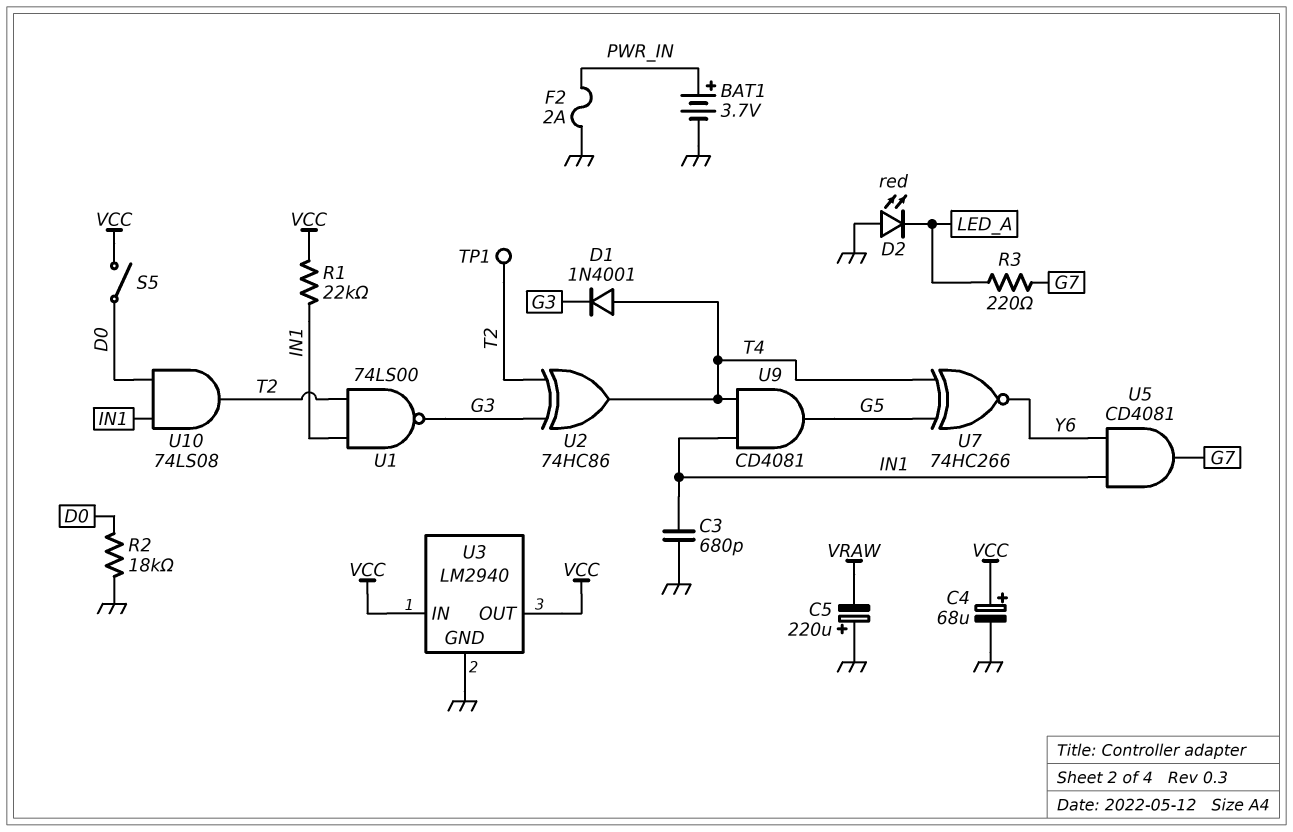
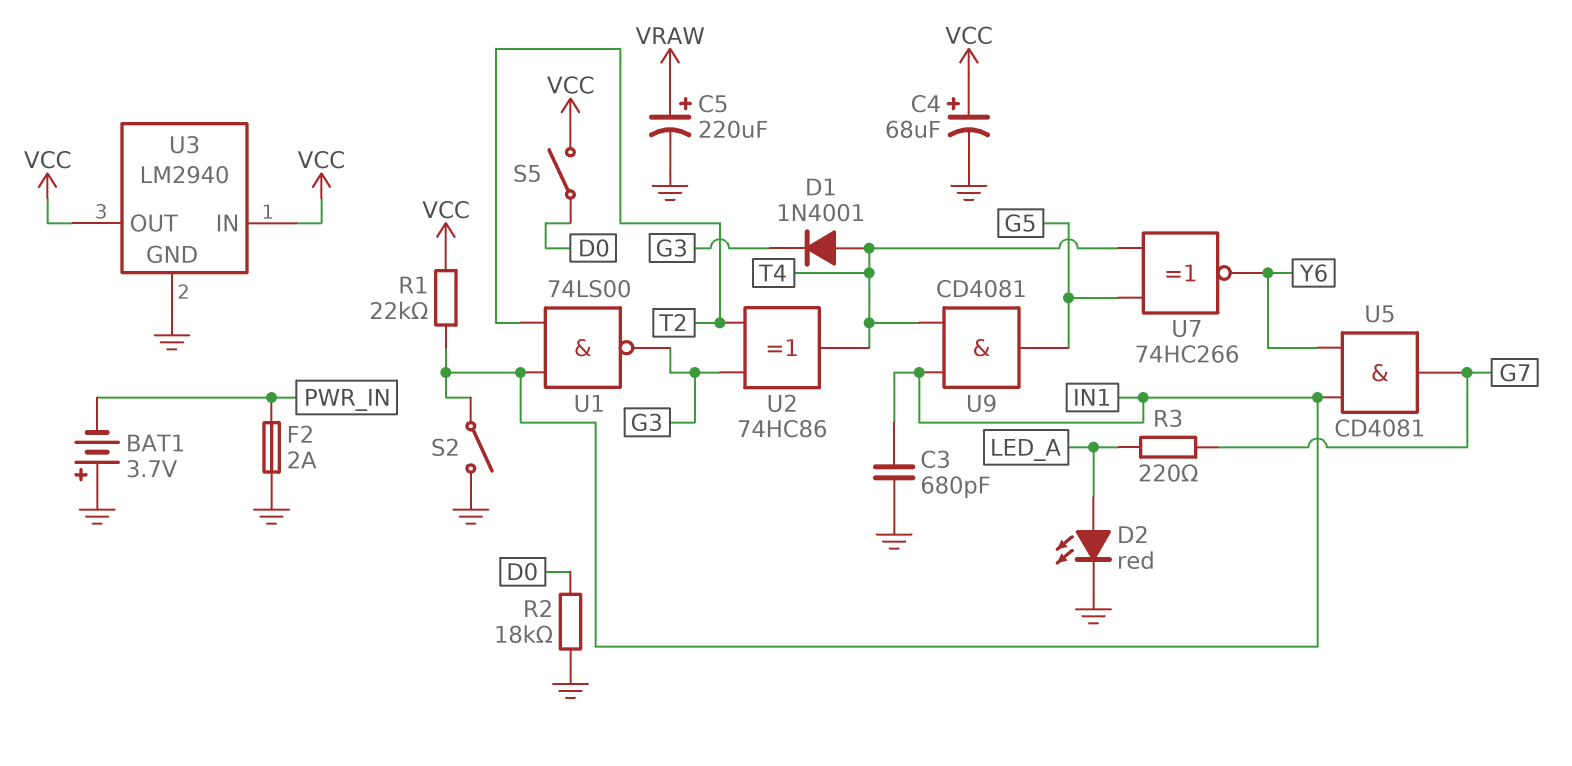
BAT1: 3.7V (plus PWR_IN, minus GND) -> 3.7V (plus GND, minus PWR_IN)
C5: 220uF (plus GND, minus VRAW) -> 220uF (plus VRAW, minus GND)
D2: LED red (A GND, K LED_A) -> LED red (A LED_A, K GND)
S2: none -> switch (GND, IN1)
TP1: test point (T2) -> none
U10: AND 74LS08 (in D0, in IN1, out T2) -> none

